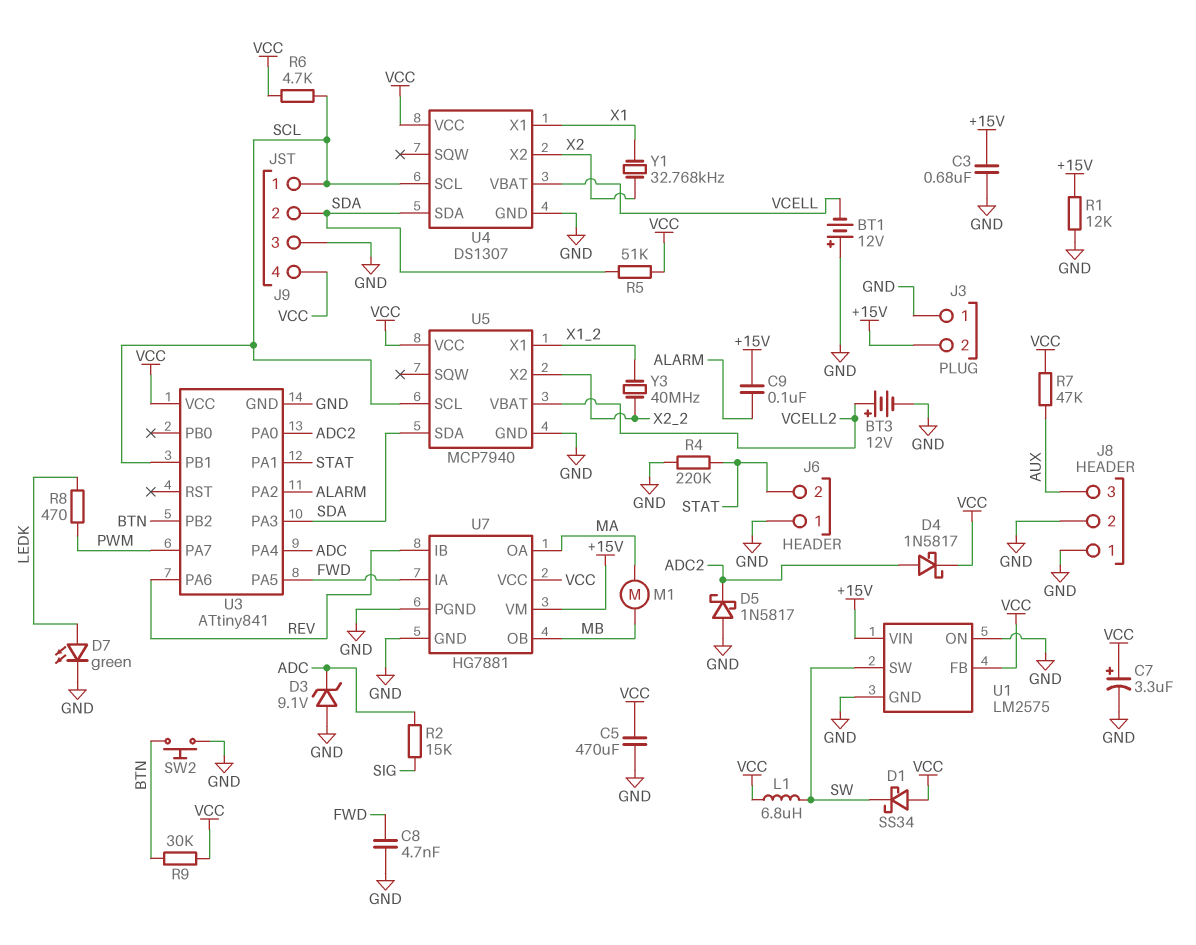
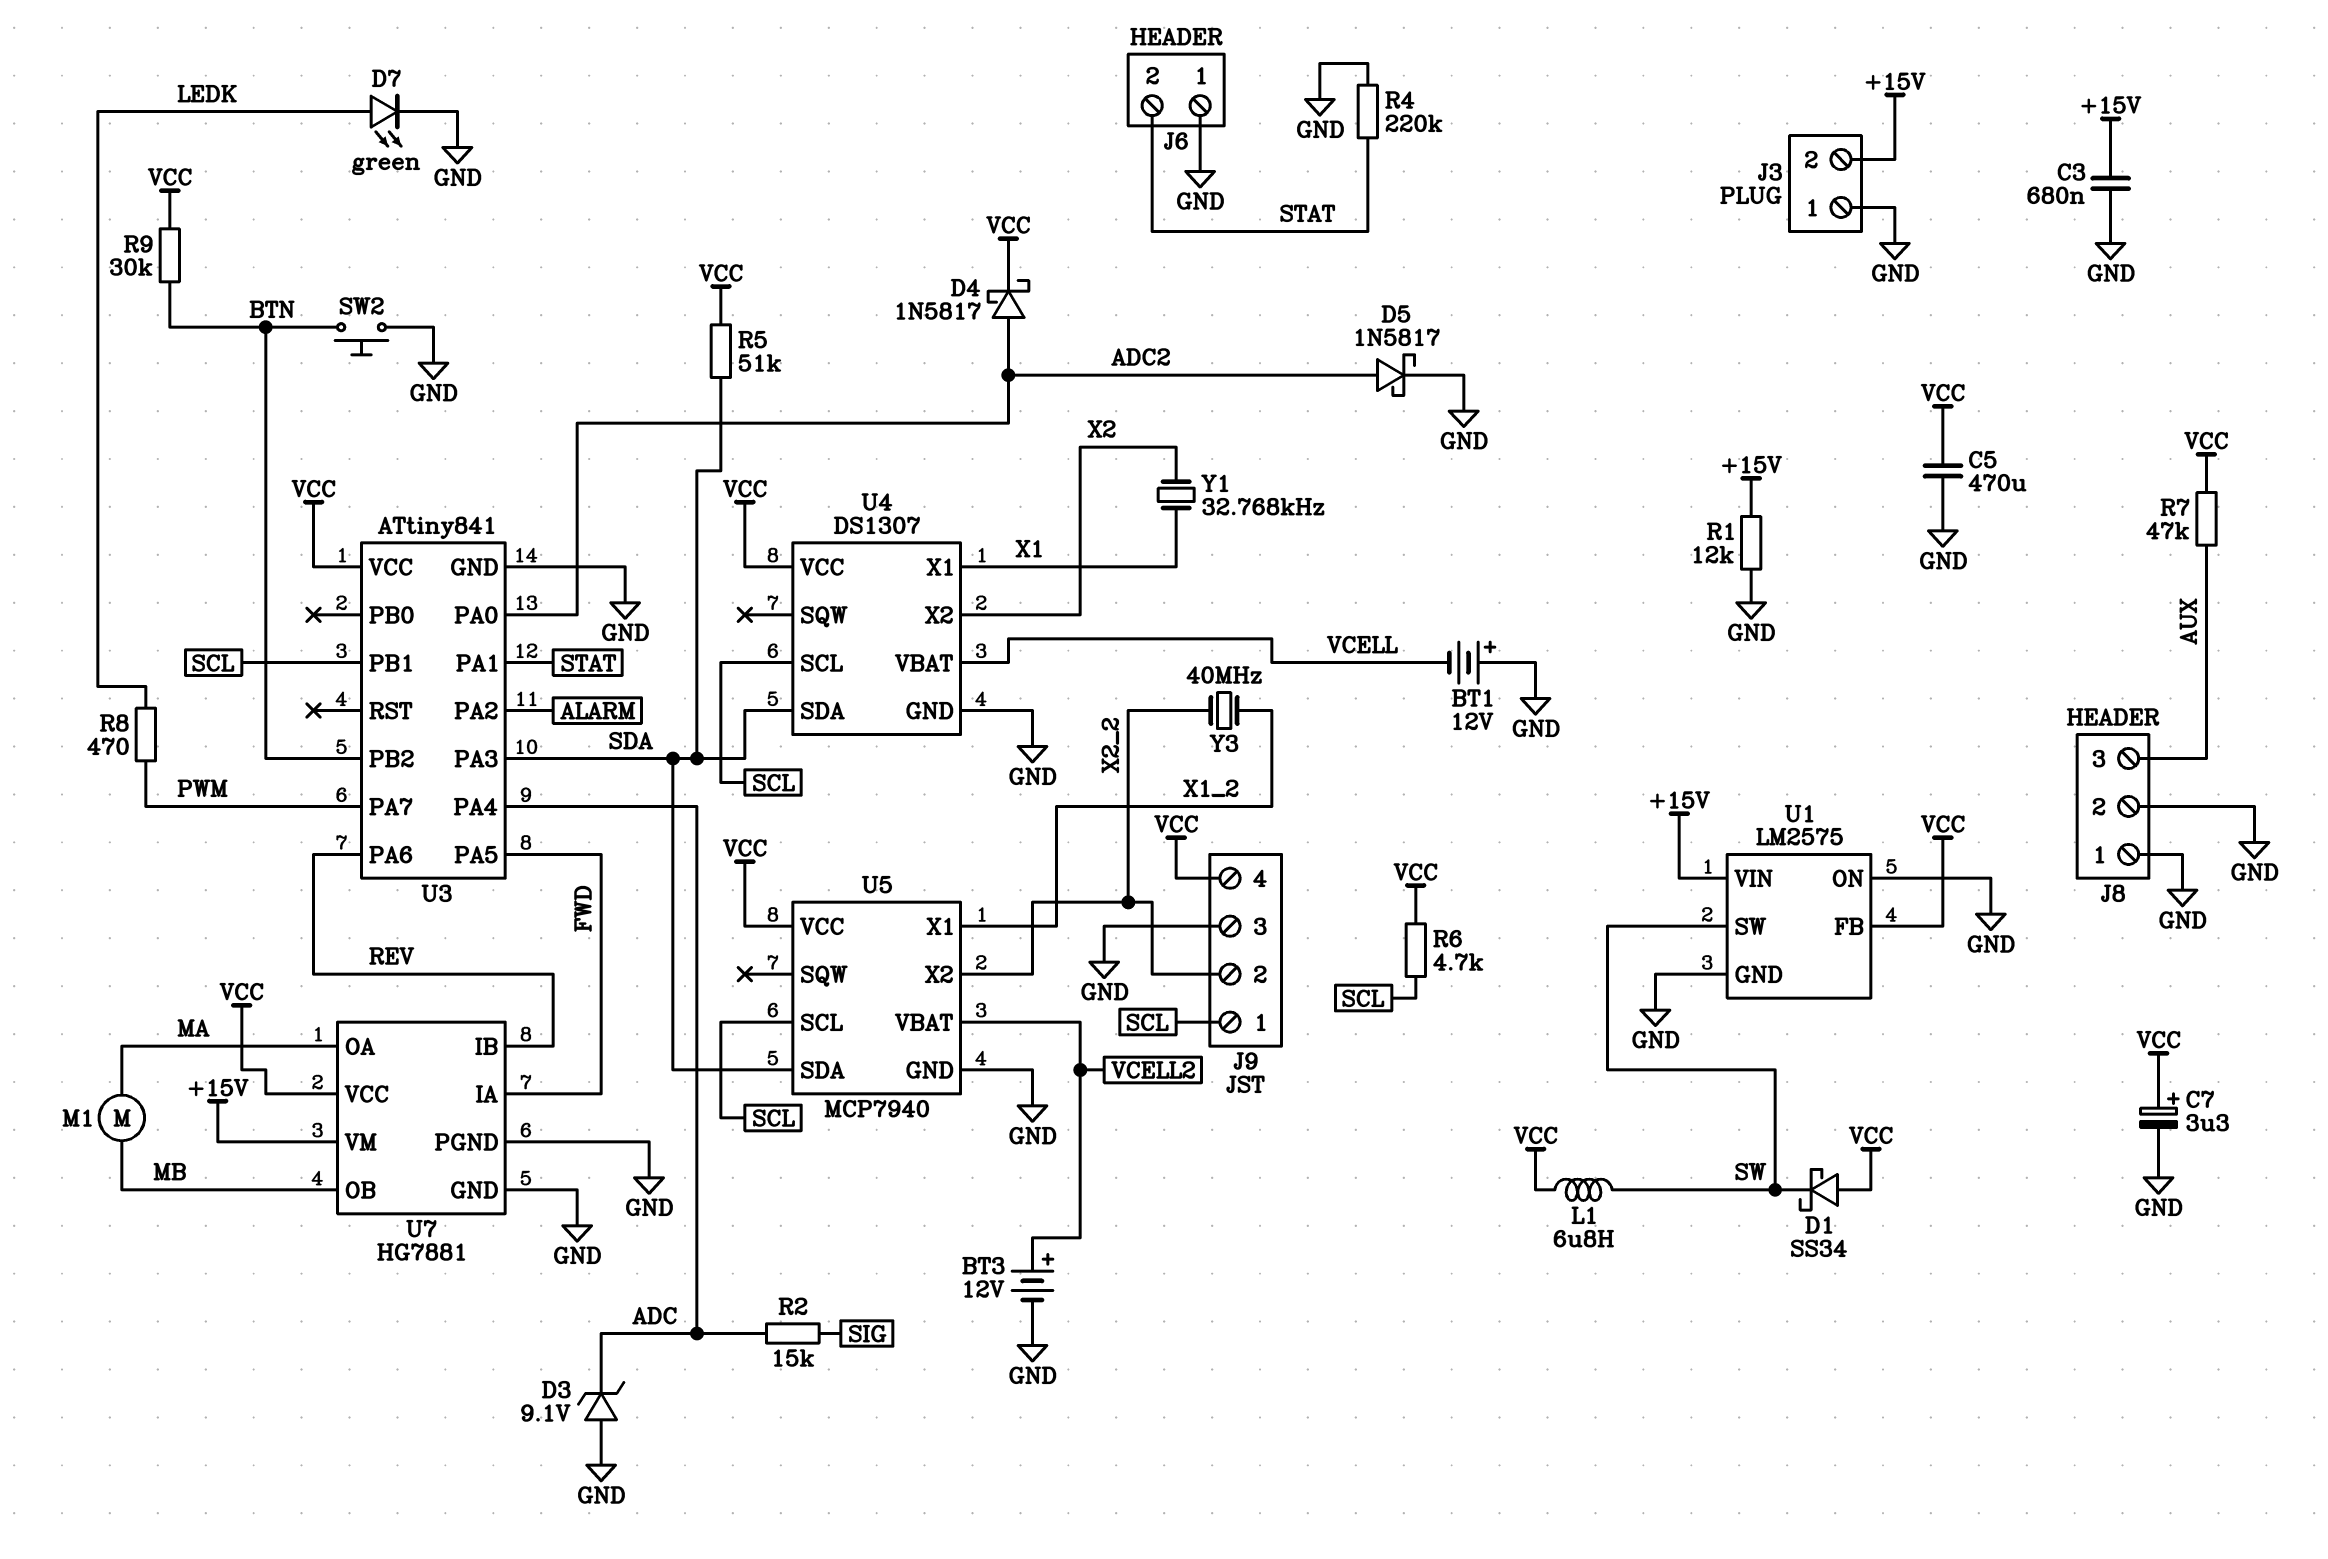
C8: 4.7nF (FWD, GND) -> none
C9: 100nF (+15V, ALARM) -> none
D5: schottky 1N5817 (A GND, K ADC2) -> schottky 1N5817 (A ADC2, K GND)
J9 pin 2: SDA -> X2_2

